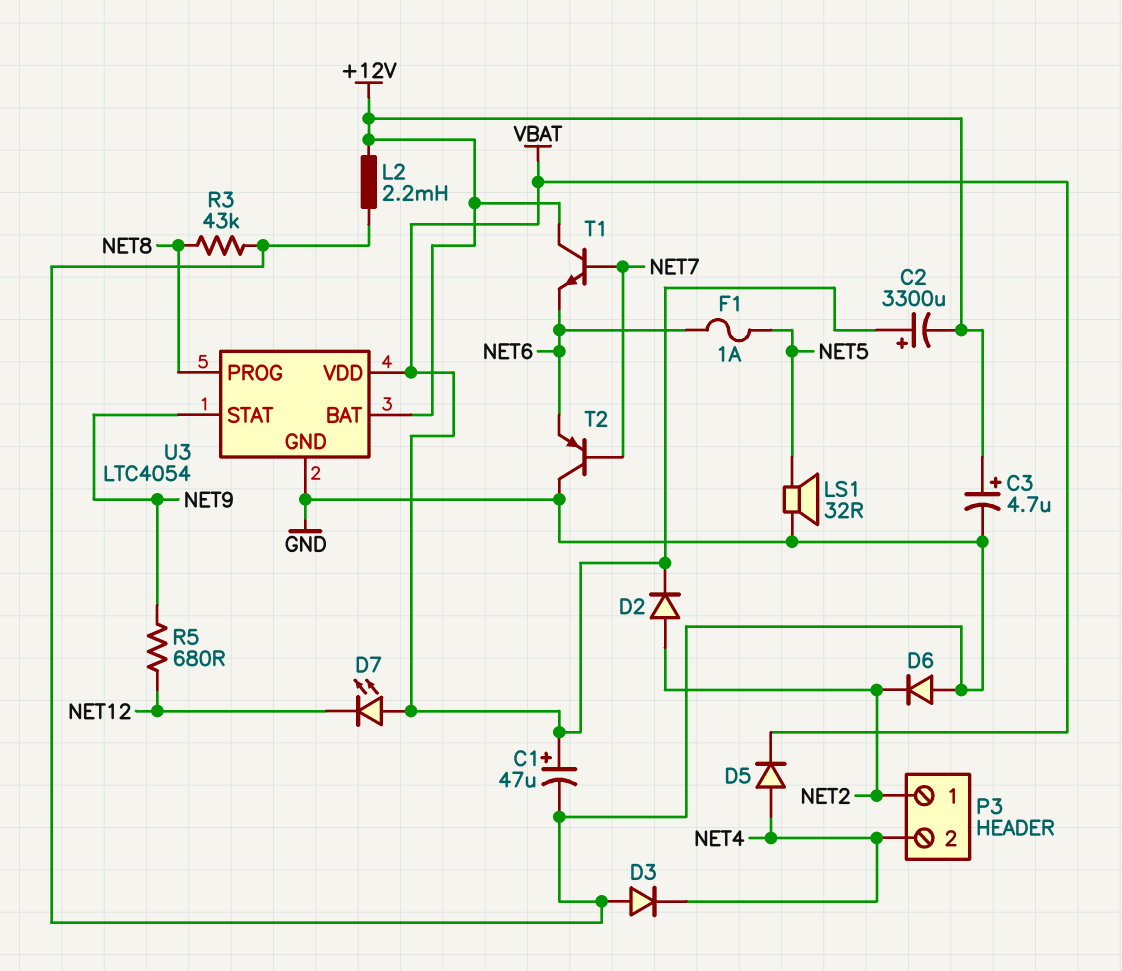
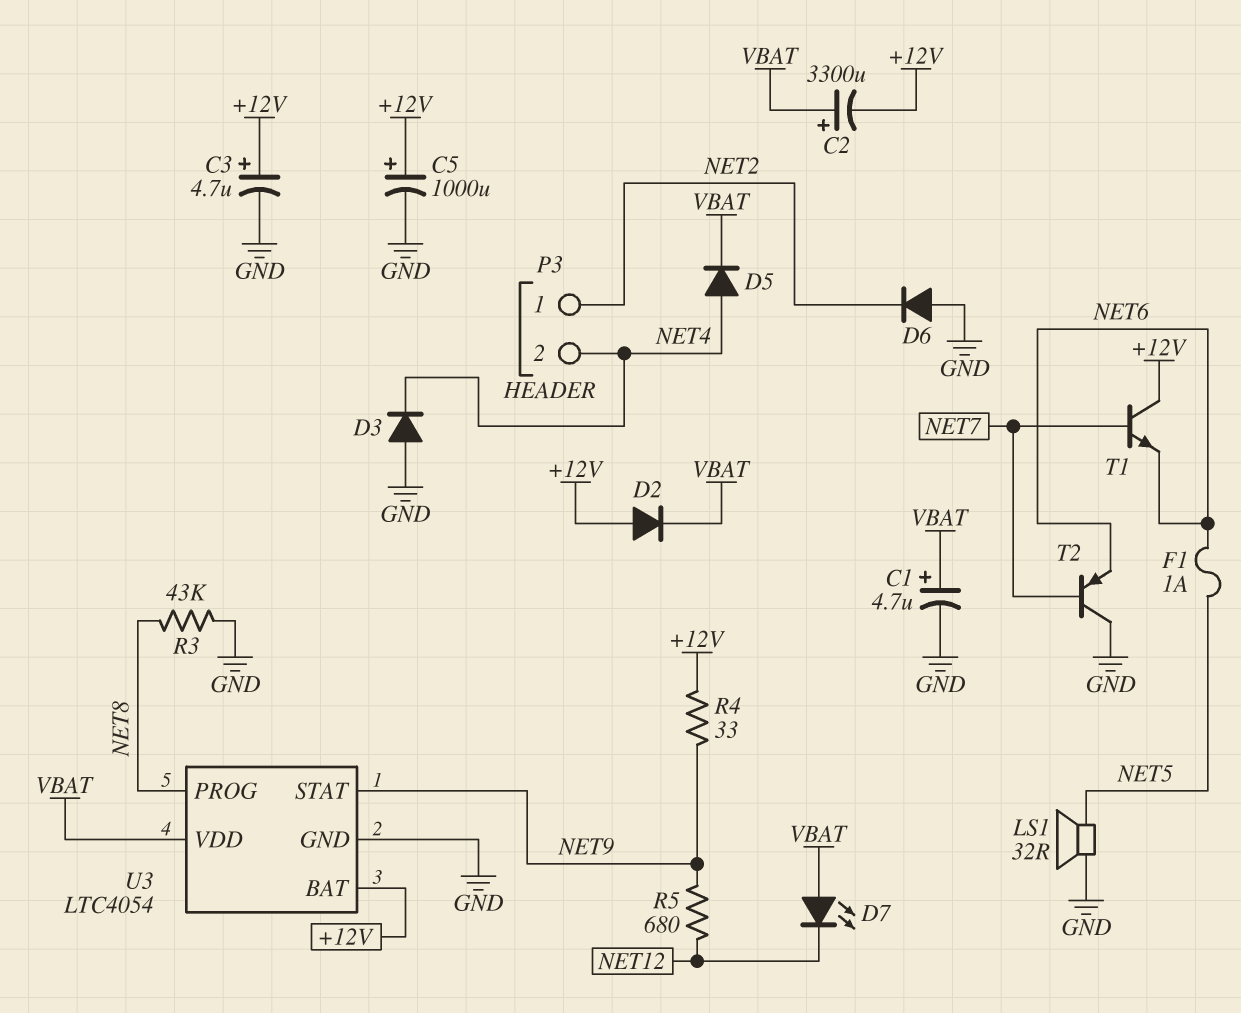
C1: 47uF (plus VBAT, minus GND) -> 4.7uF (plus VBAT, minus GND)
C5: none -> 1000uF (plus +12V, minus GND)
D2: diode (A NET2, K VBAT) -> diode (A +12V, K VBAT)
L2: 2.2mH (+12V, GND) -> none
R4: none -> 33 (+12V, NET9)

